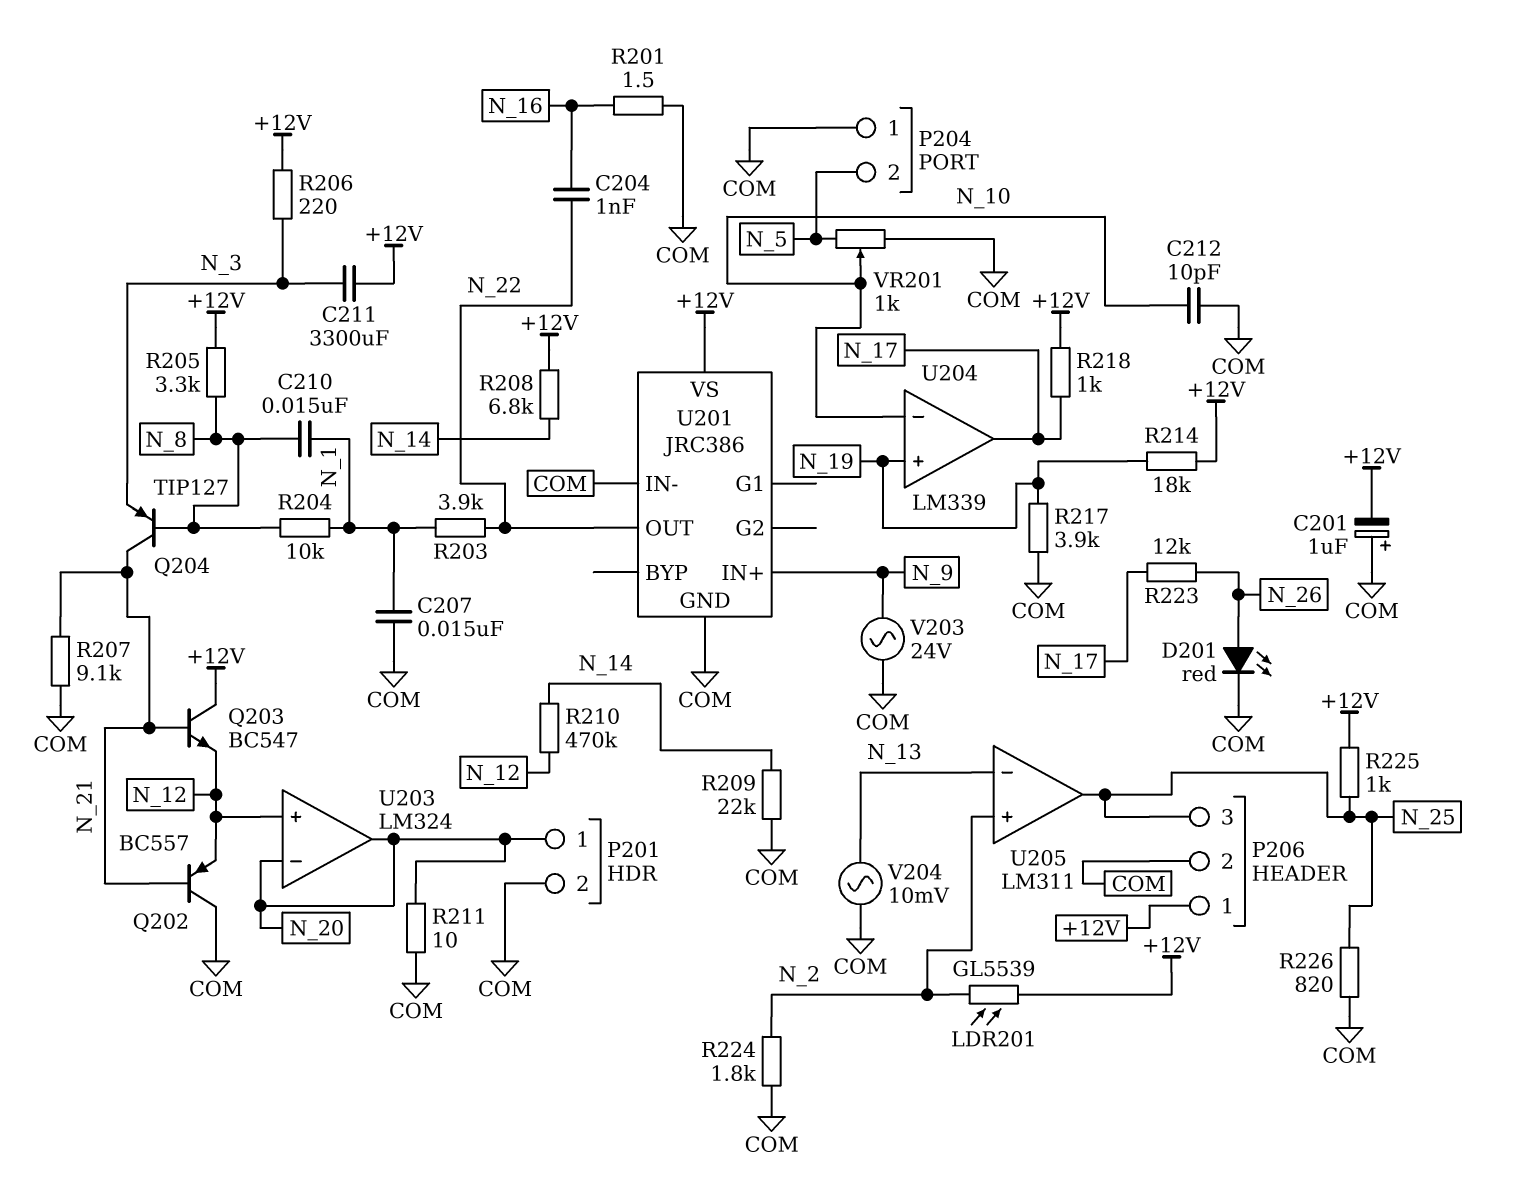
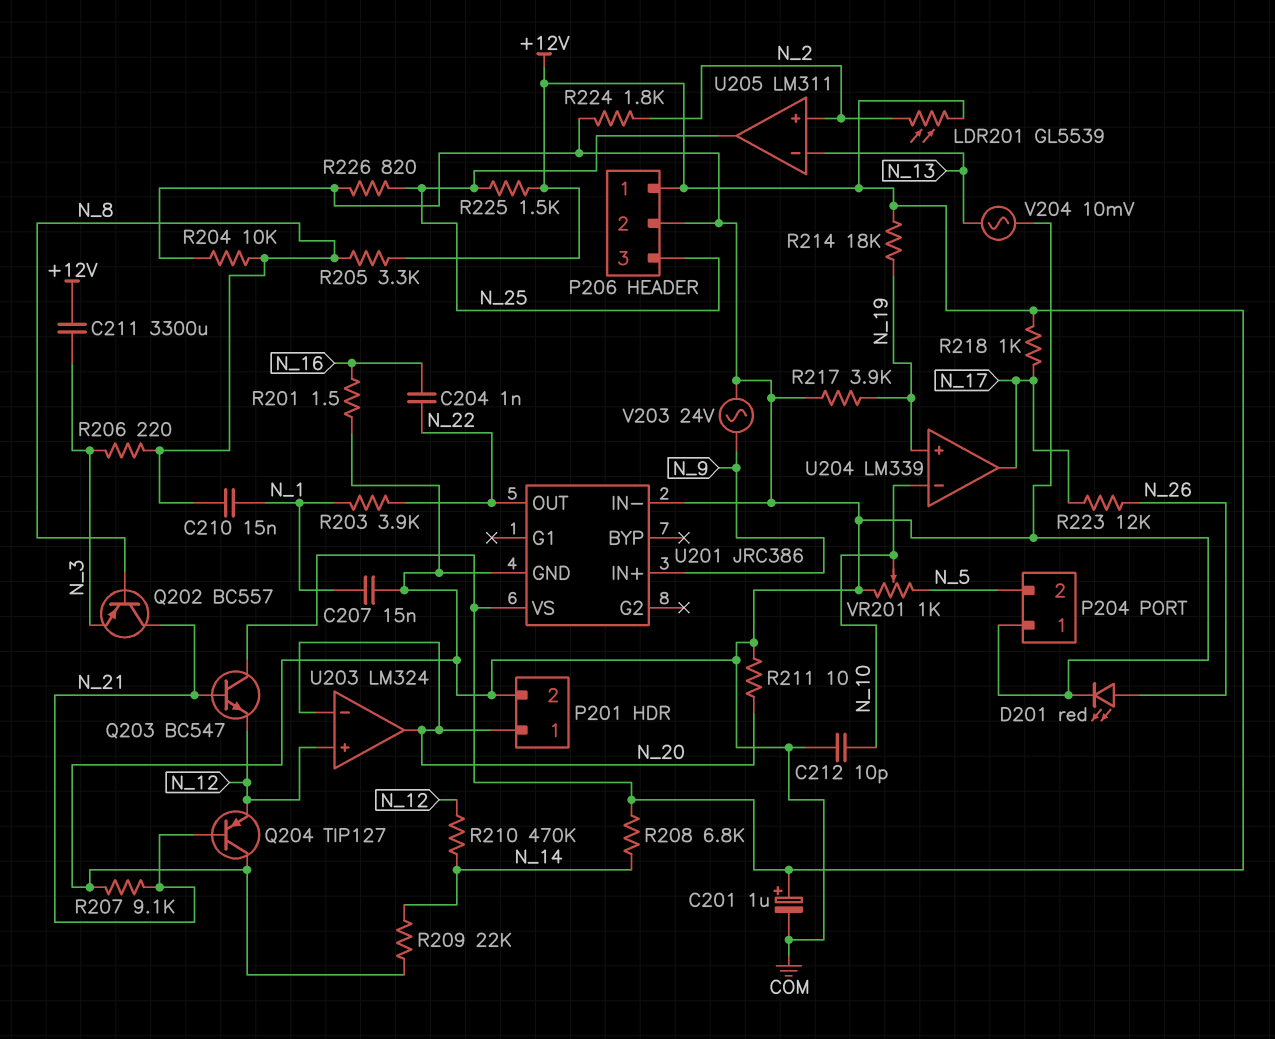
C201: 1uF (plus COM, minus +12V) -> 1uF (plus +12V, minus COM)
Q202: PNP BC557 (B N_21, C COM, E N_12) -> PNP BC557 (B N_8, C N_21, E N_3)
Q204: PNP TIP127 (B N_8, C N_21, E N_3) -> PNP TIP127 (B N_21, C COM, E N_12)
R204: 10k (N_1, N_8) -> 10k (COM, N_8)
R206: 220 (+12V, N_3) -> 220 (N_3, N_8)
R225: 1k (+12V, N_25) -> 1.5k (+12V, N_25)

